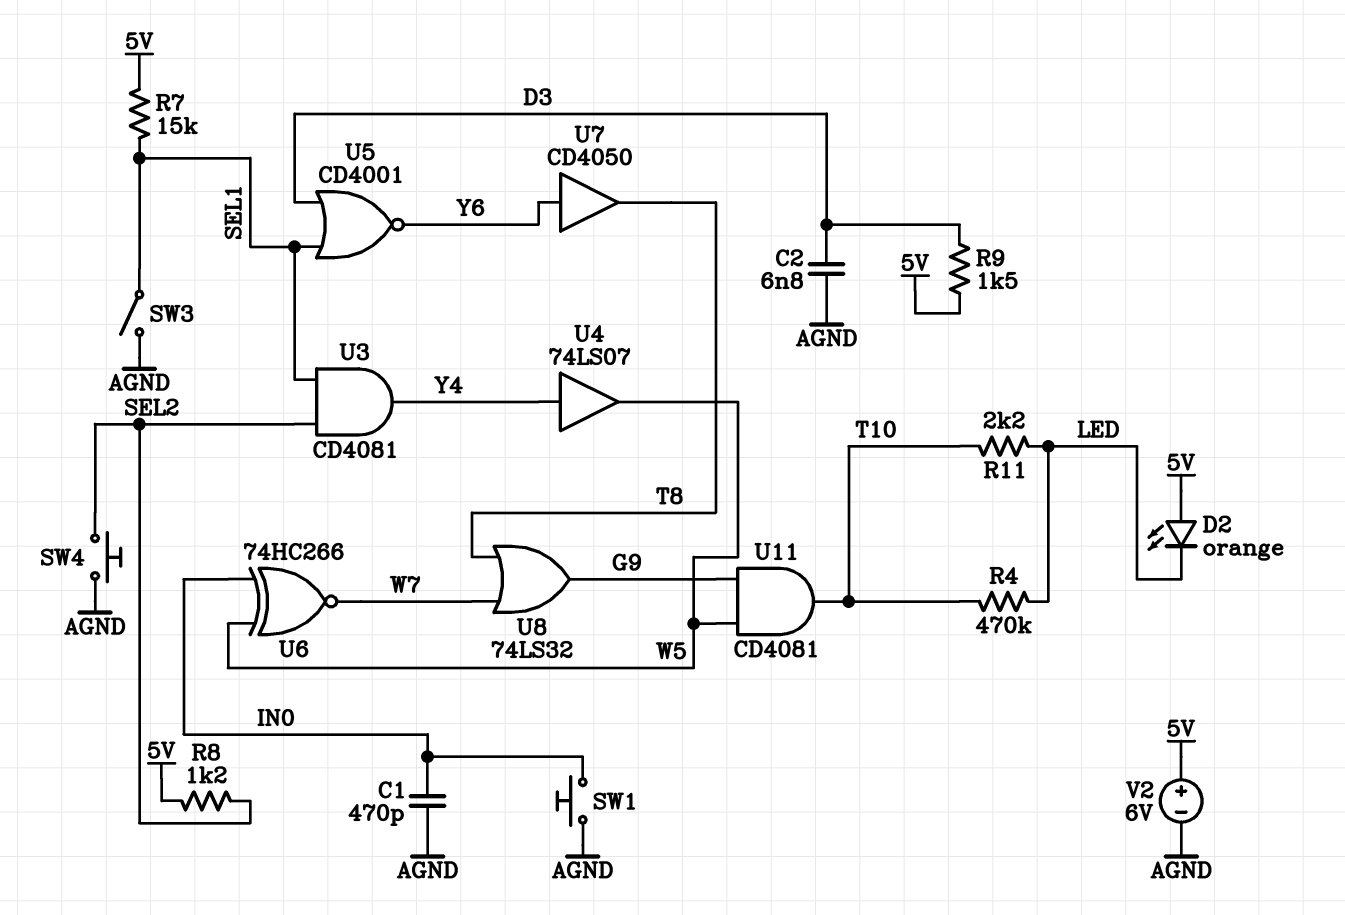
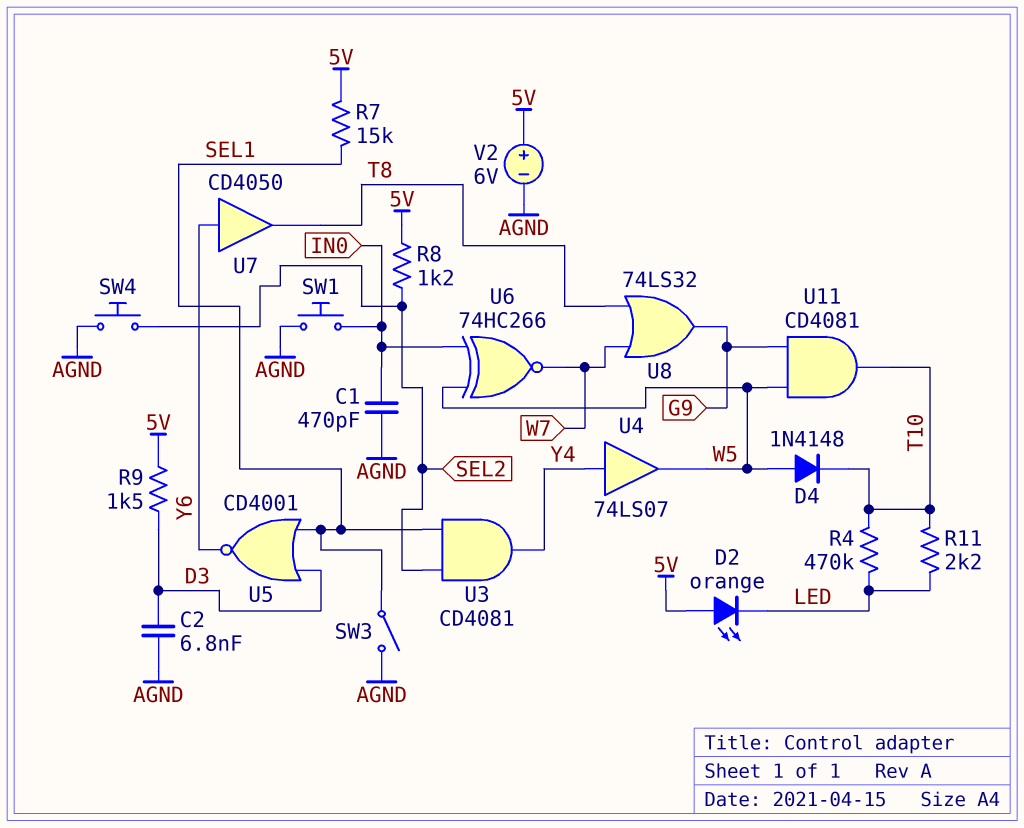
D4: none -> diode 1N4148 (A W5, K T10)

